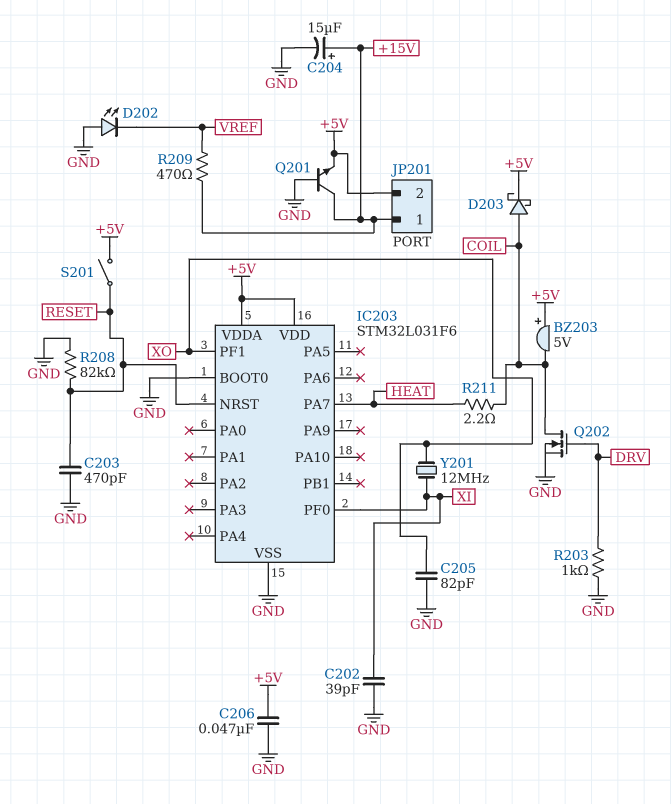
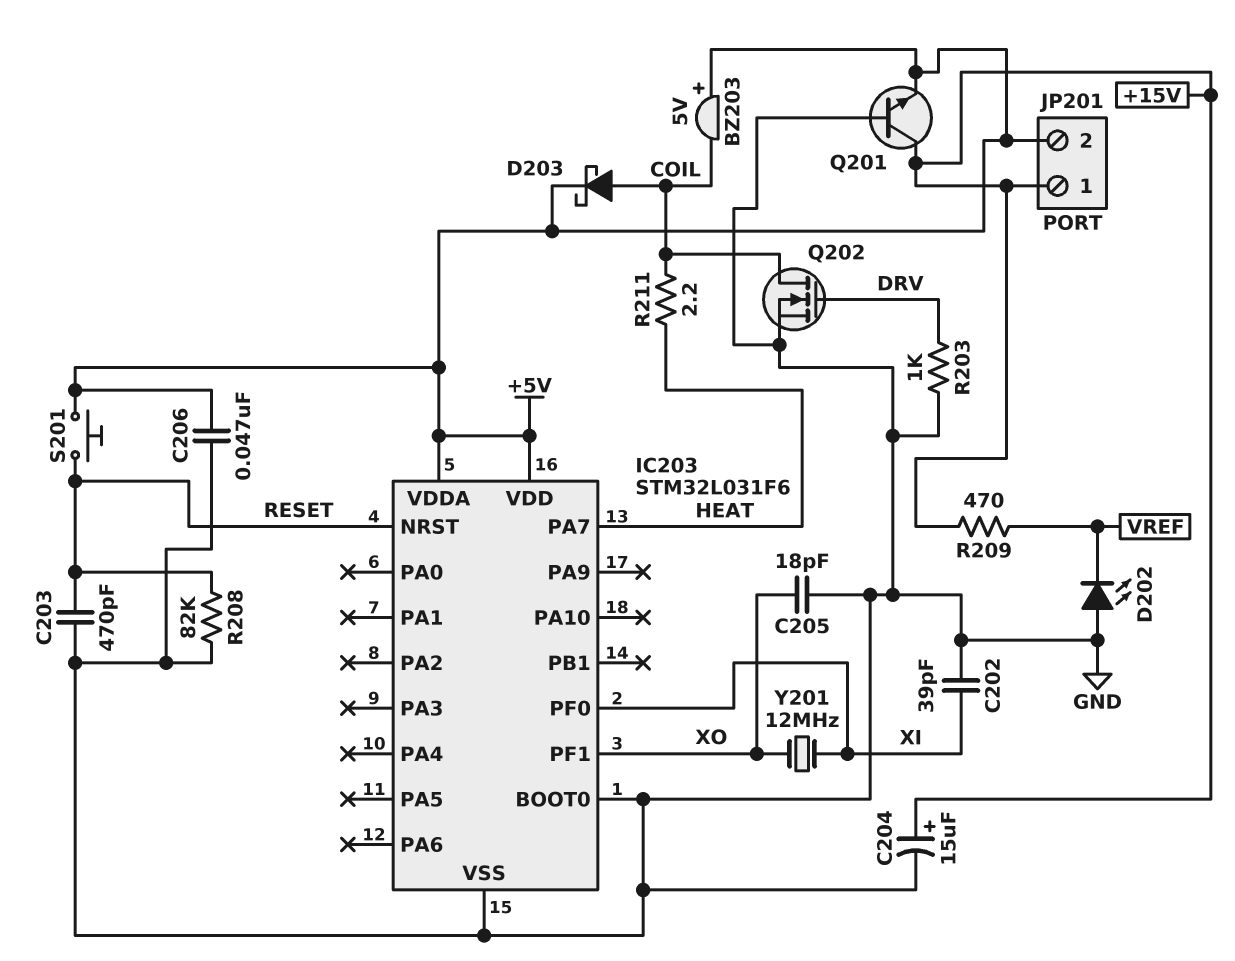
C205: 82pF (GND, XO) -> 18pF (GND, XO)
S201: switch (+5V, RESET) -> button (+5V, RESET)

